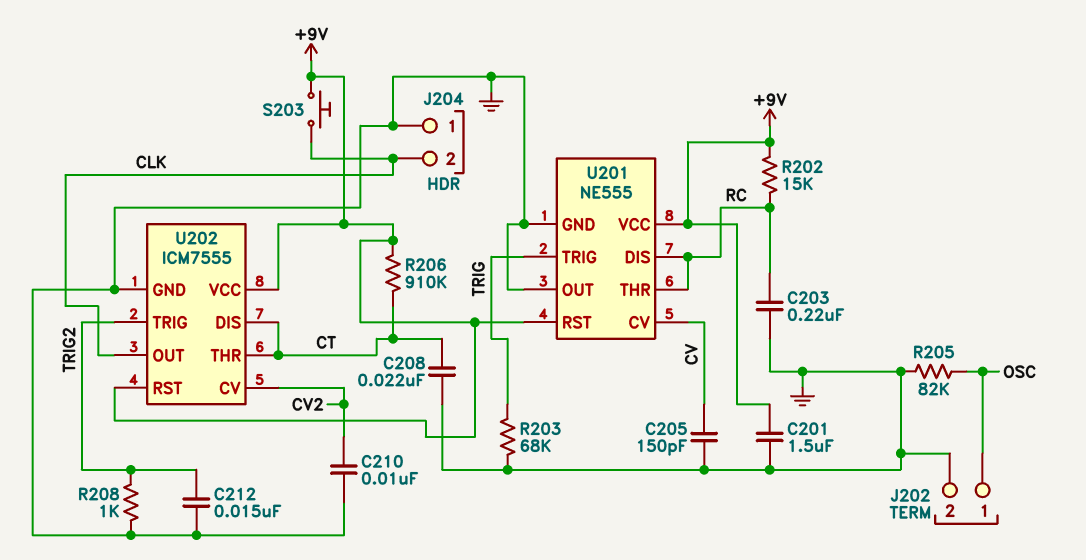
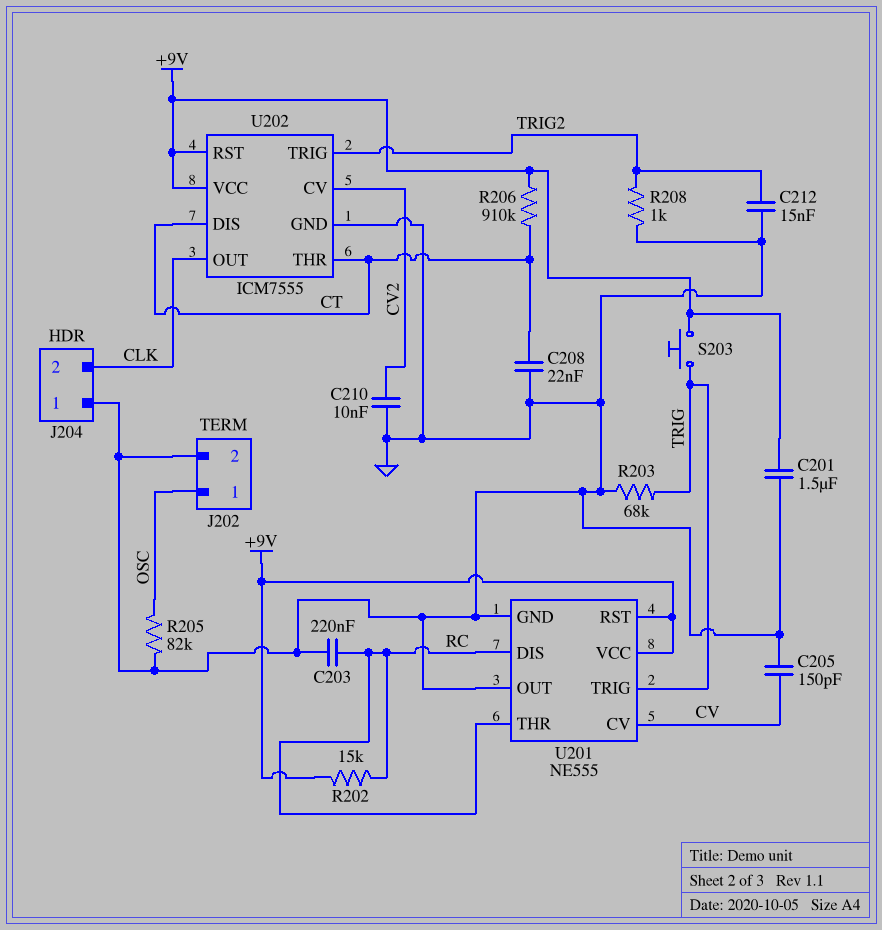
S203: button (+9V, CLK) -> button (+9V, TRIG)

